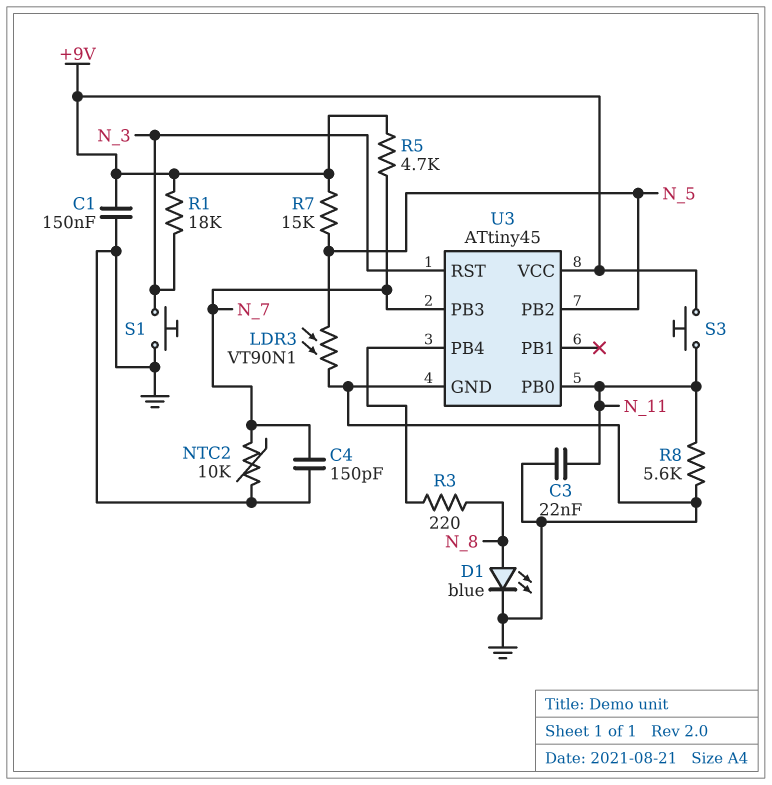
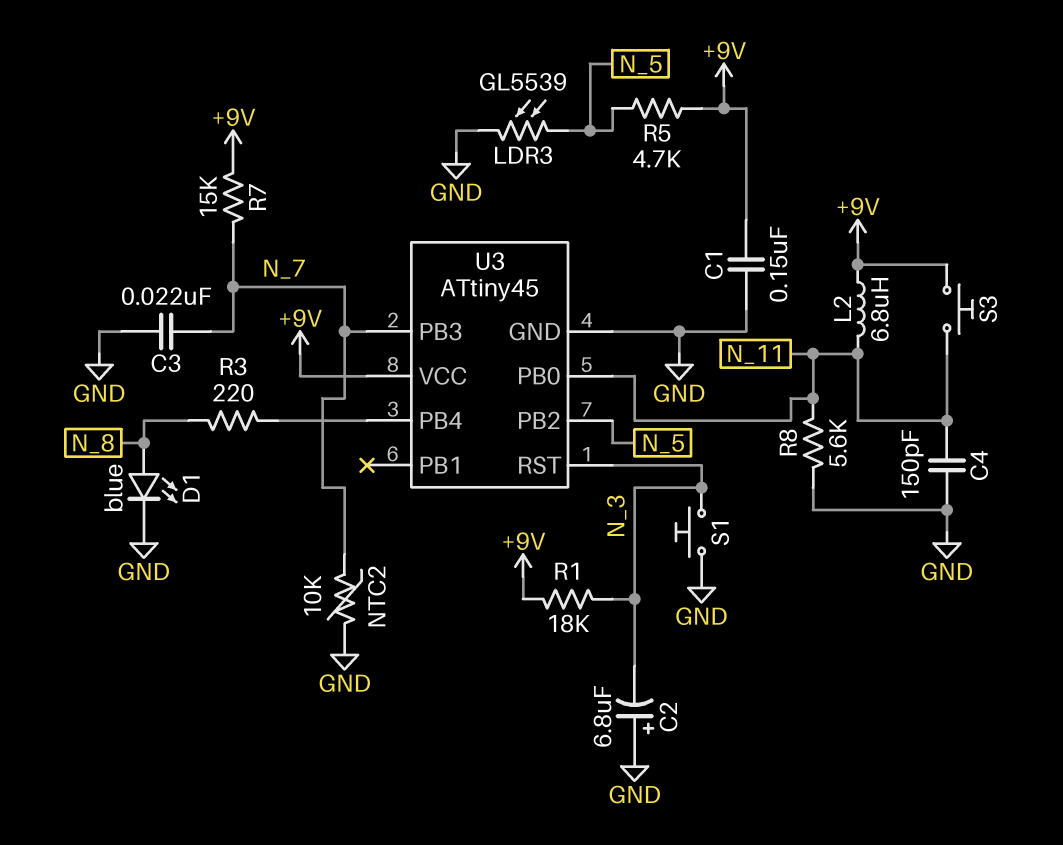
C2: none -> 6.8uF (plus GND, minus N_3)
C3: 22nF (GND, N_11) -> 22nF (GND, N_7)
C4: 150pF (GND, N_7) -> 150pF (GND, N_11)
L2: none -> 6.8uH (+9V, N_11)
LDR3: VT90N1 (GND, N_5) -> GL5539 (GND, N_5)
R5: 4.7k (+9V, N_7) -> 4.7k (+9V, N_5)
R7: 15k (+9V, N_5) -> 15k (+9V, N_7)

